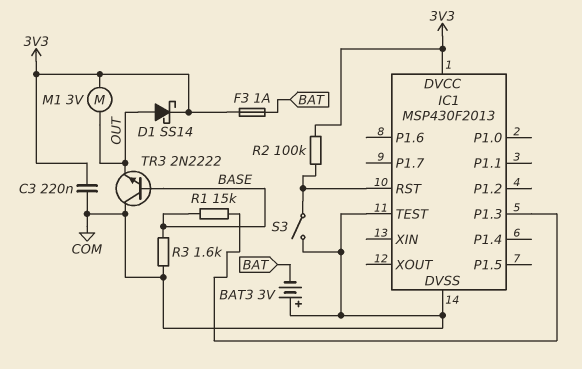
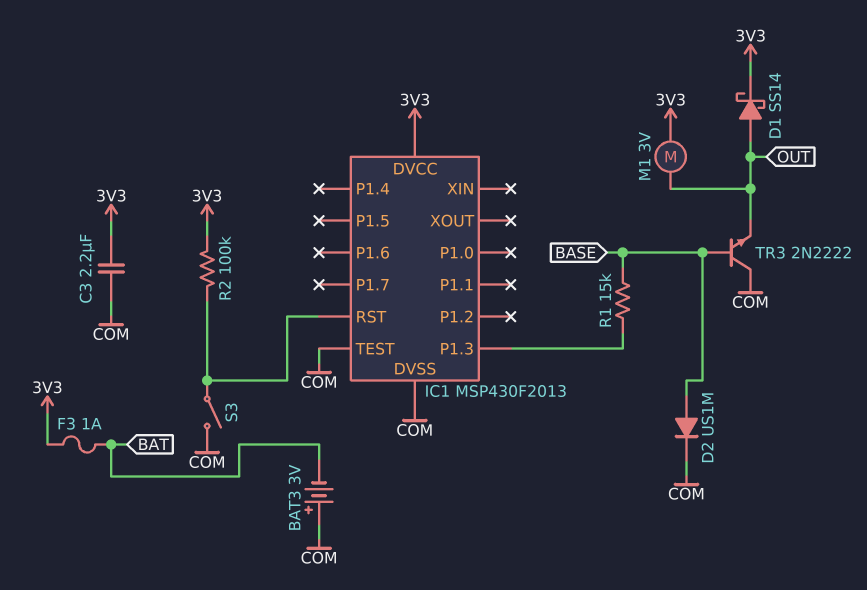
C3: 220nF (3V3, COM) -> 2.2uF (3V3, COM)
D2: none -> diode US1M (A BASE, K COM)
R3: 1.6k (BASE, COM) -> none

